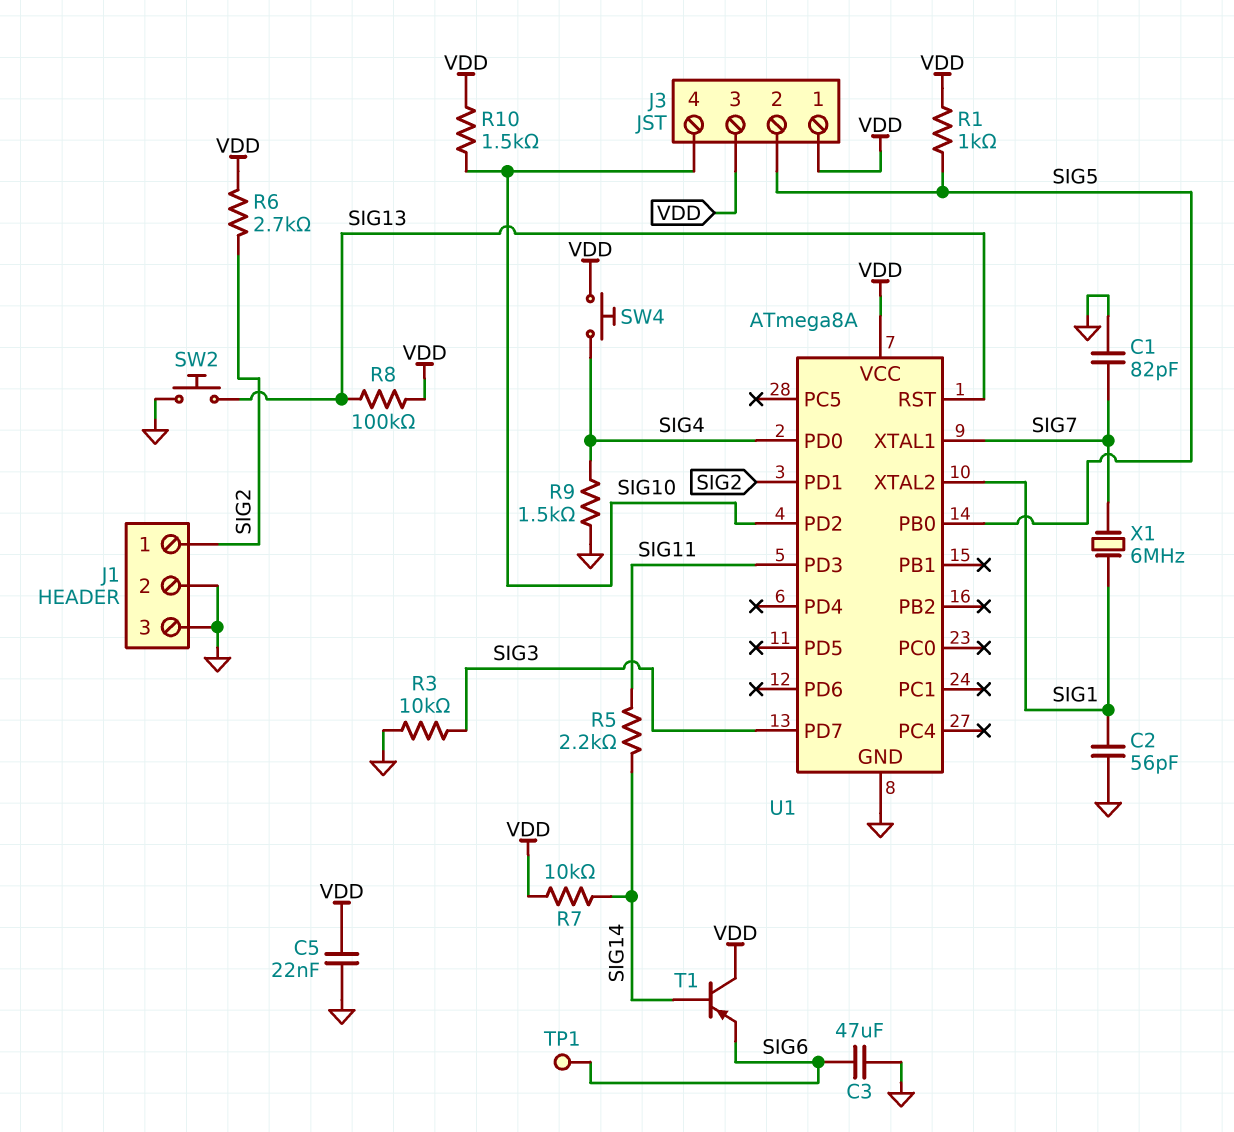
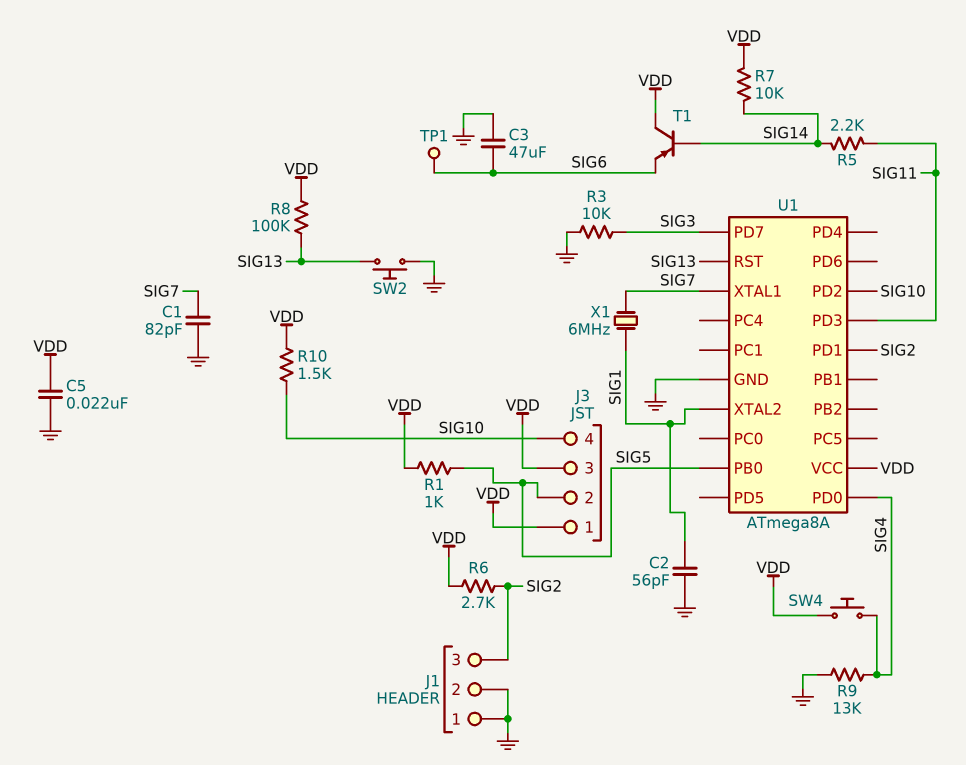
J1 pin 1: SIG2 -> GND
J1 pin 3: GND -> SIG2
R9: 1.5k (GND, SIG4) -> 13k (GND, SIG4)

